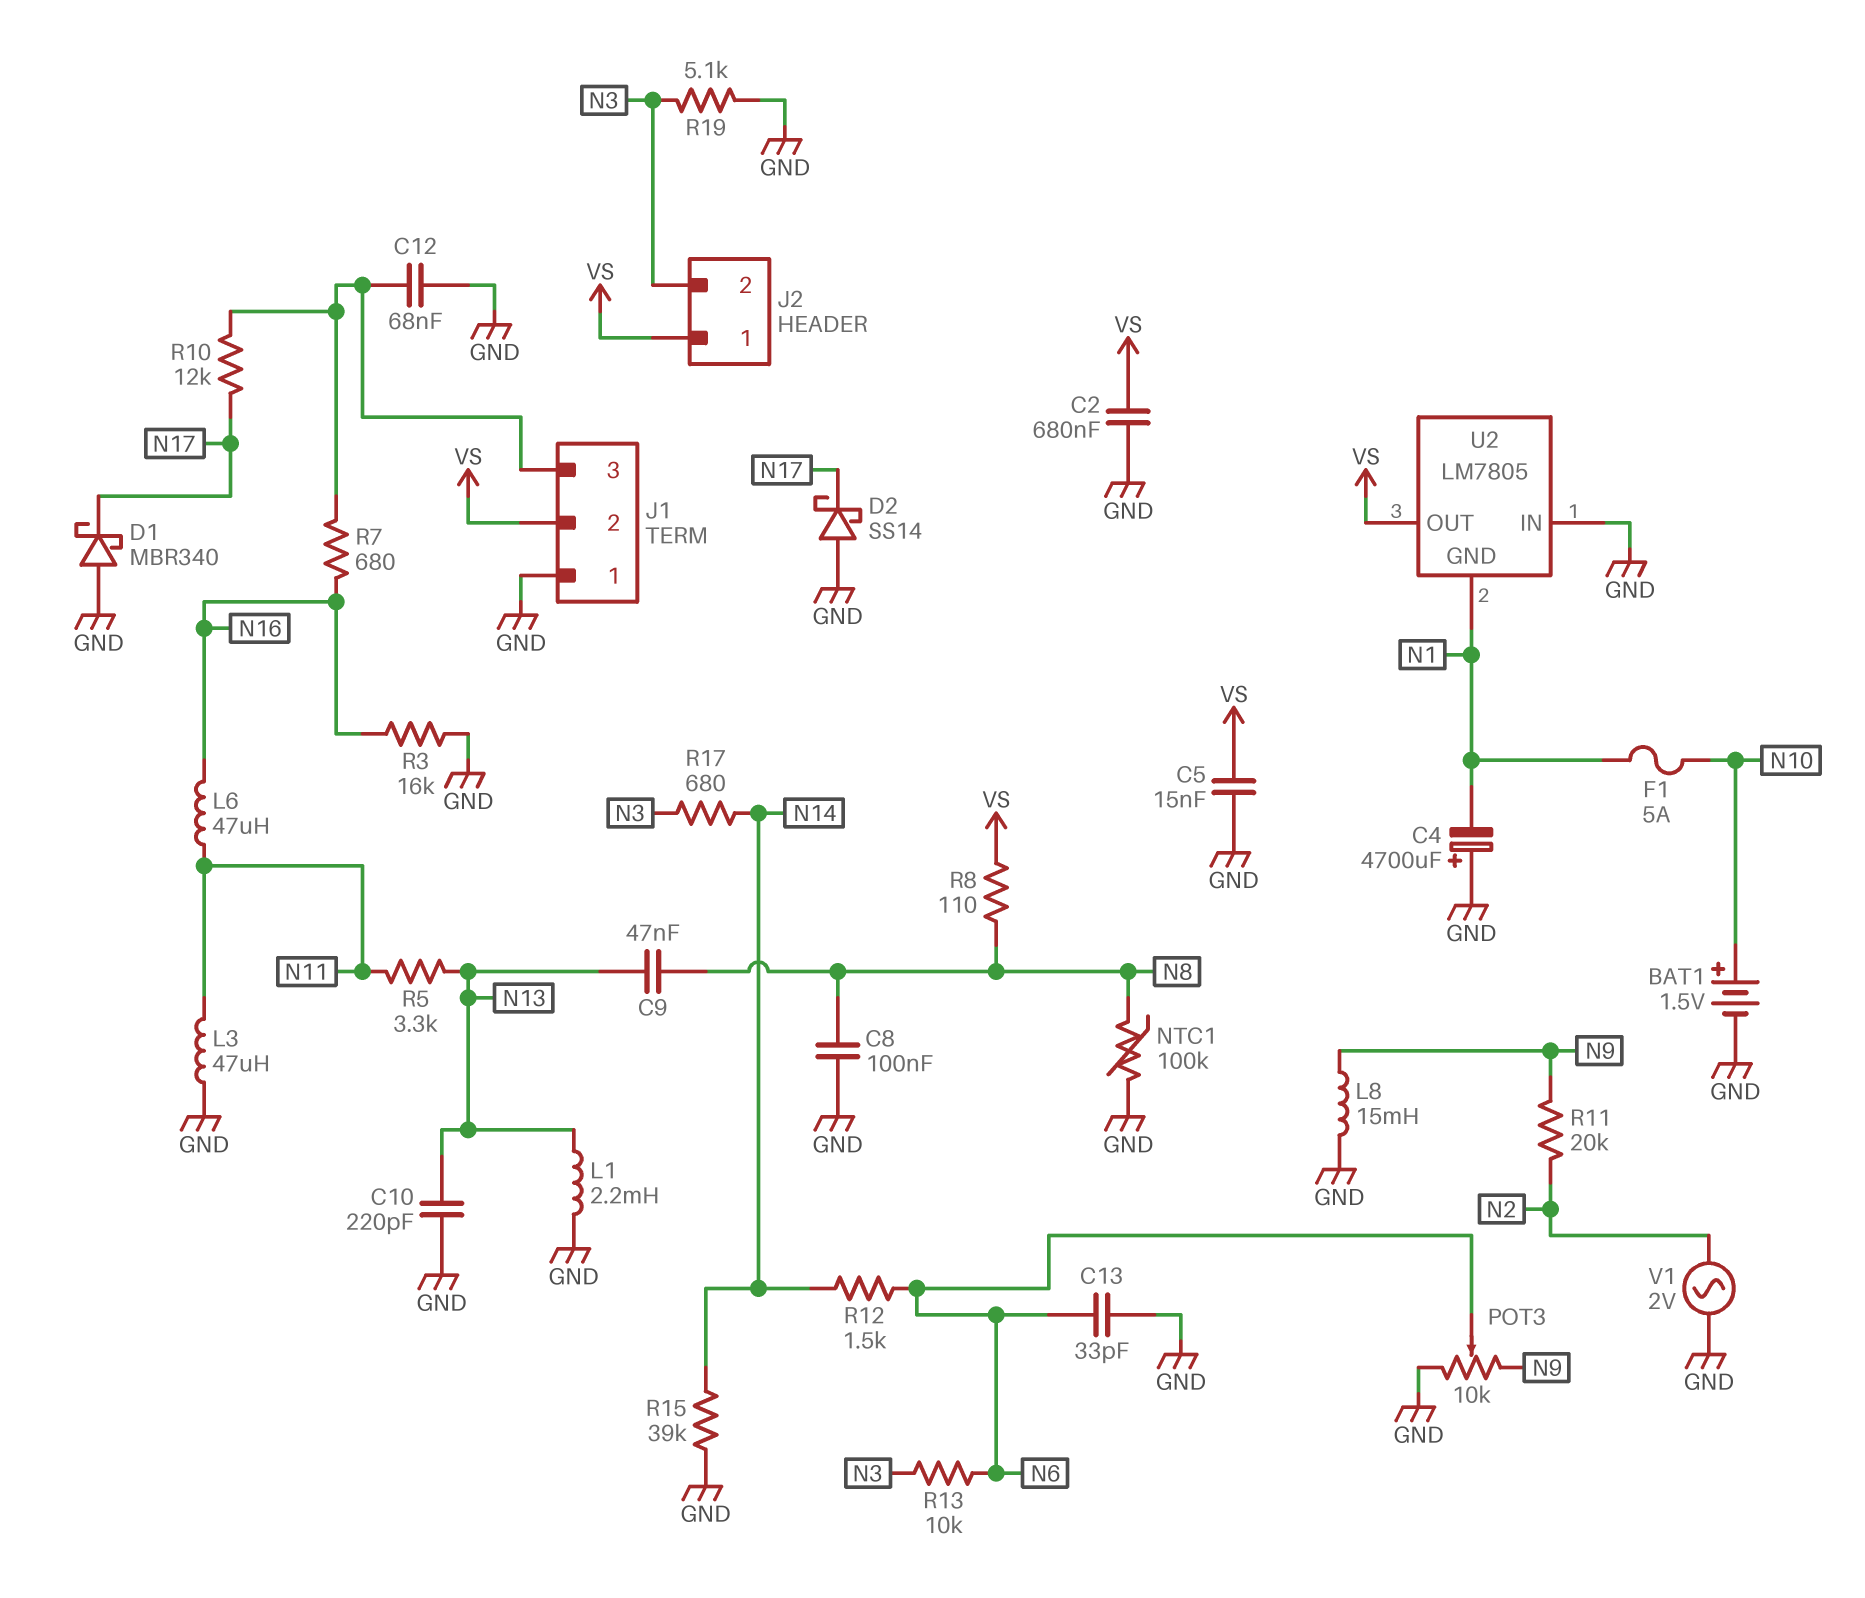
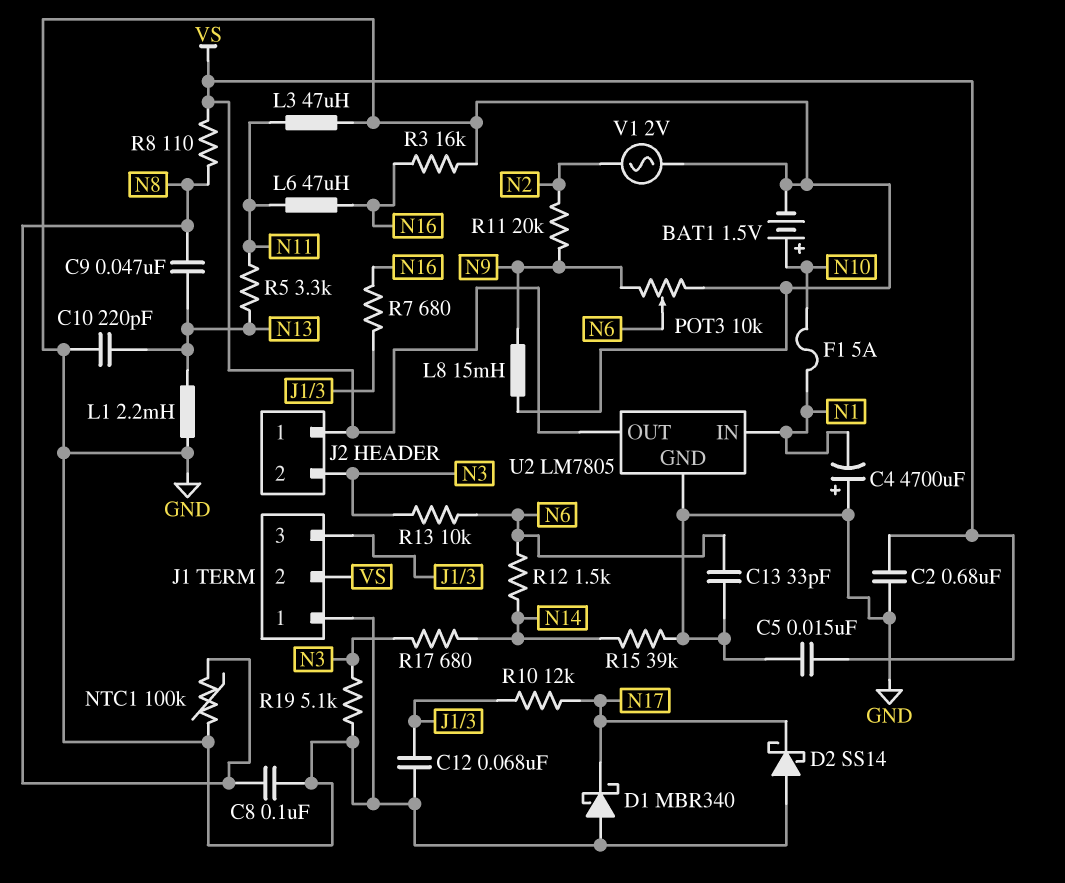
U2 pin GND: N1 -> GND
U2 pin IN: GND -> N1

